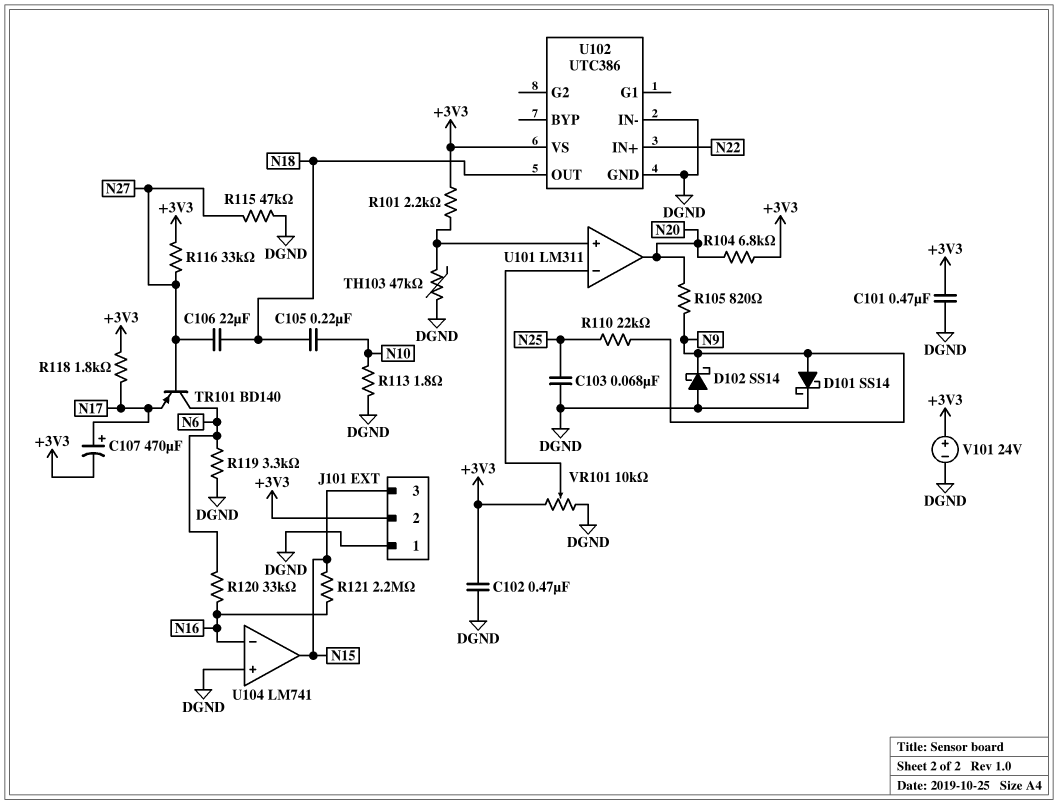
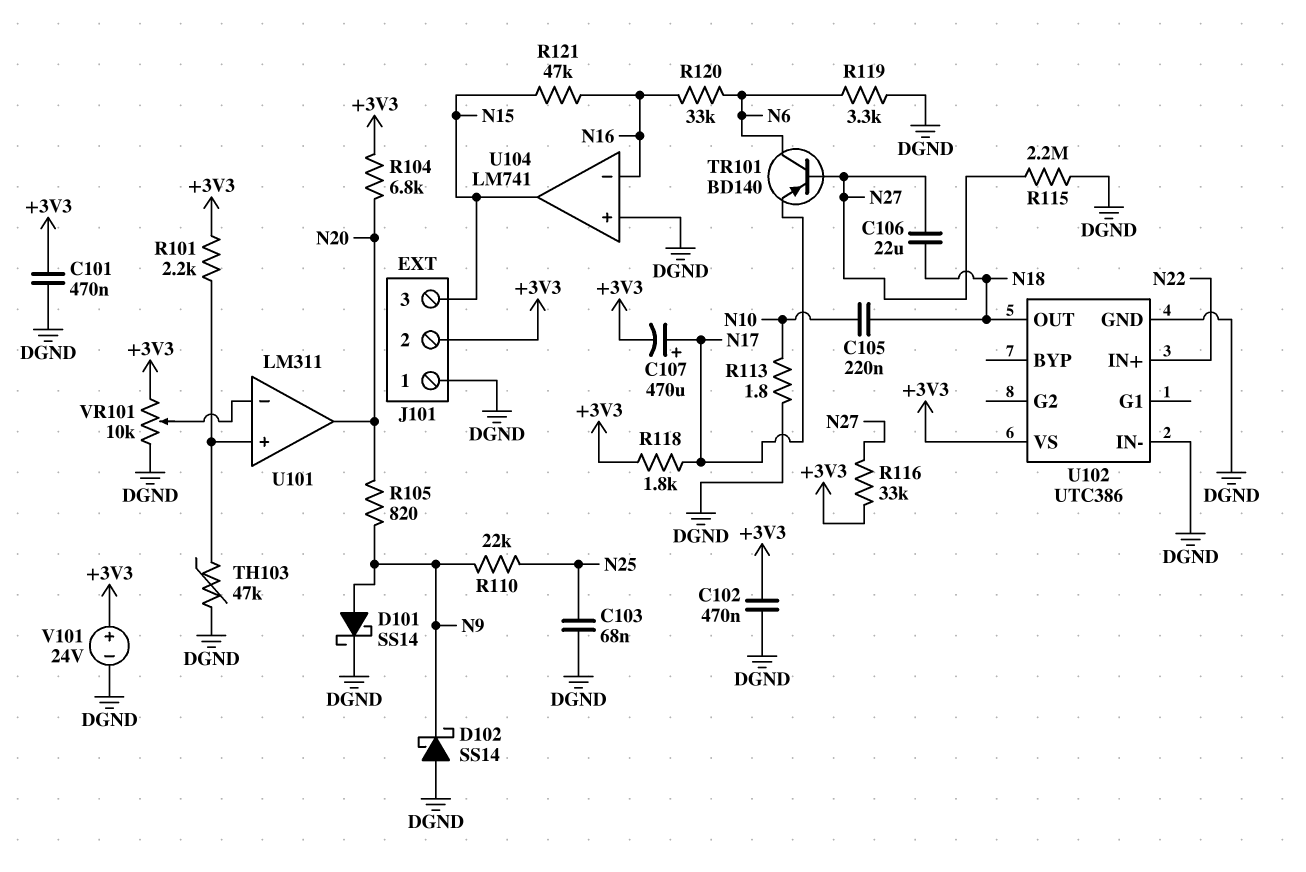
R115: 47k (DGND, N27) -> 2.2M (DGND, N27)
R121: 2.2M (N15, N16) -> 47k (N15, N16)

